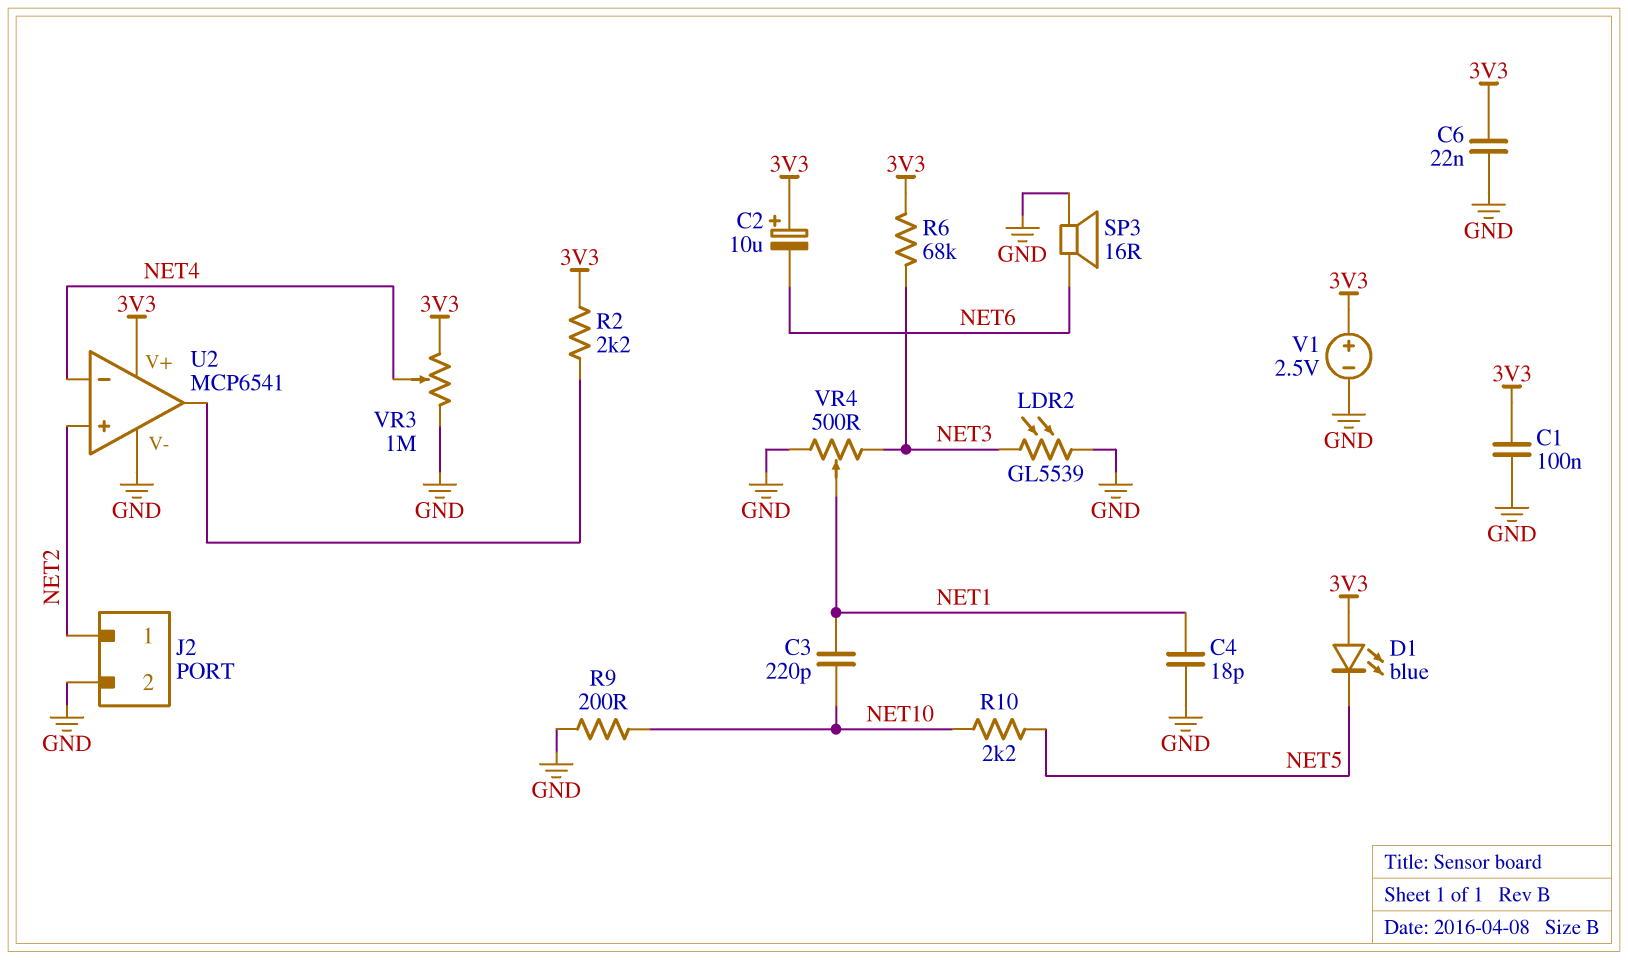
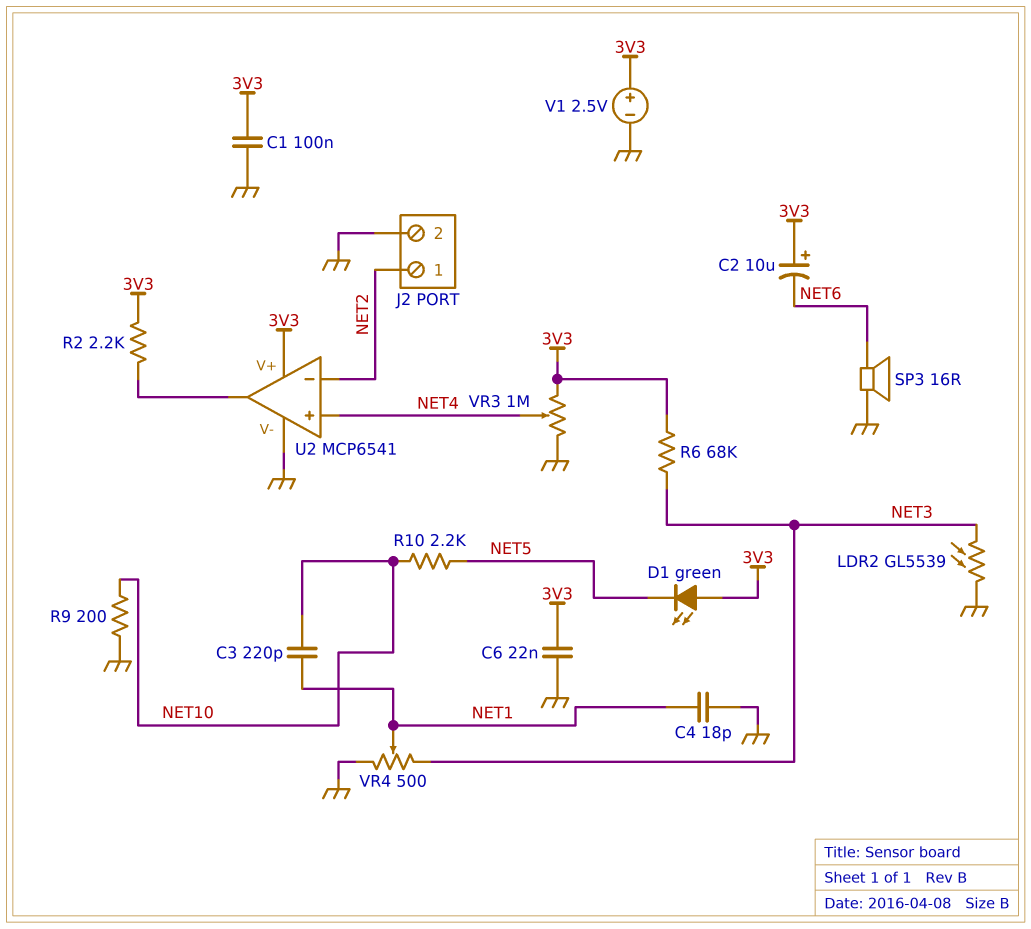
D1: LED blue (A 3V3, K NET5) -> LED green (A 3V3, K NET5)
U2 pin in+: NET2 -> NET4
U2 pin in-: NET4 -> NET2

